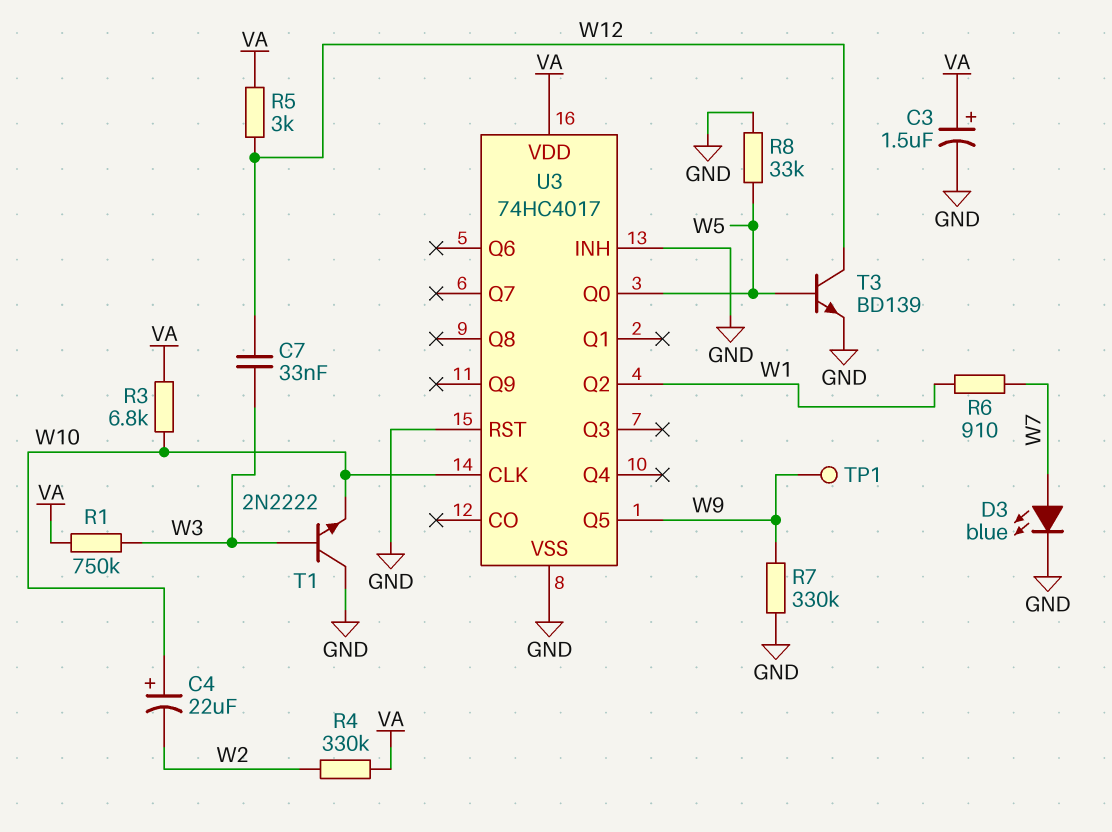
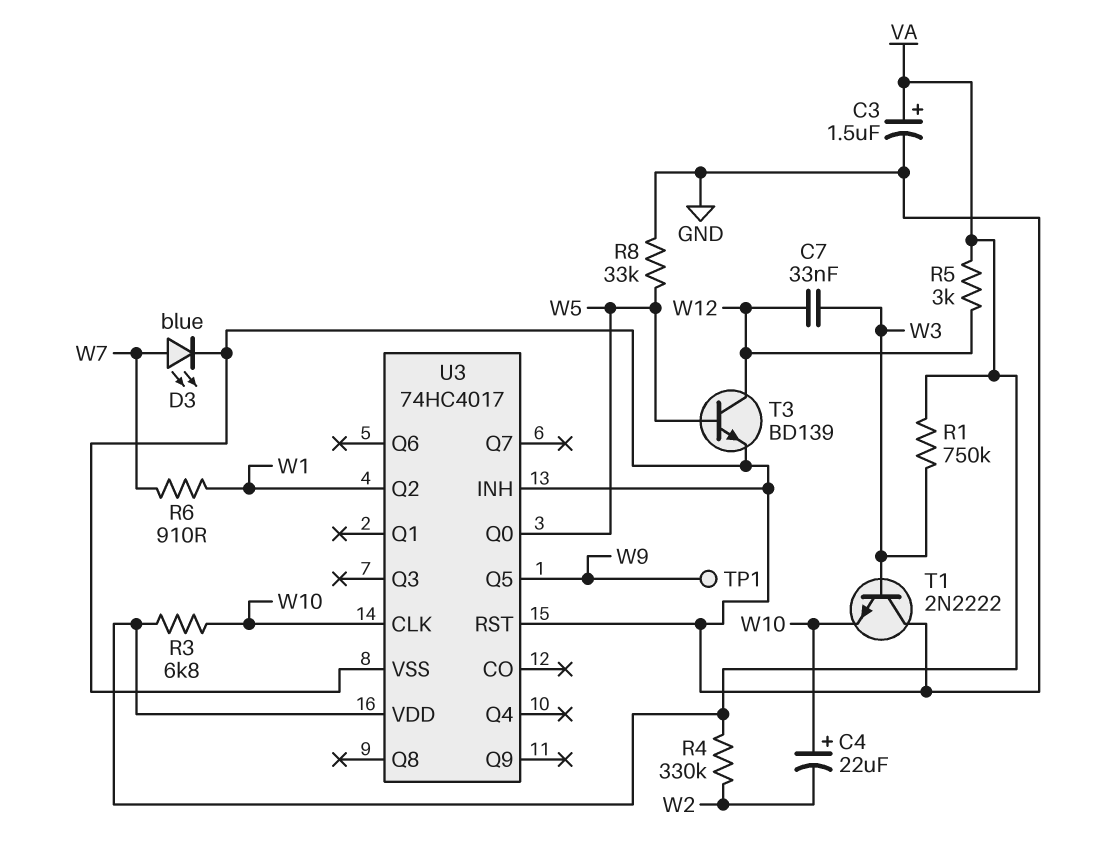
R7: 330k (GND, W9) -> none

